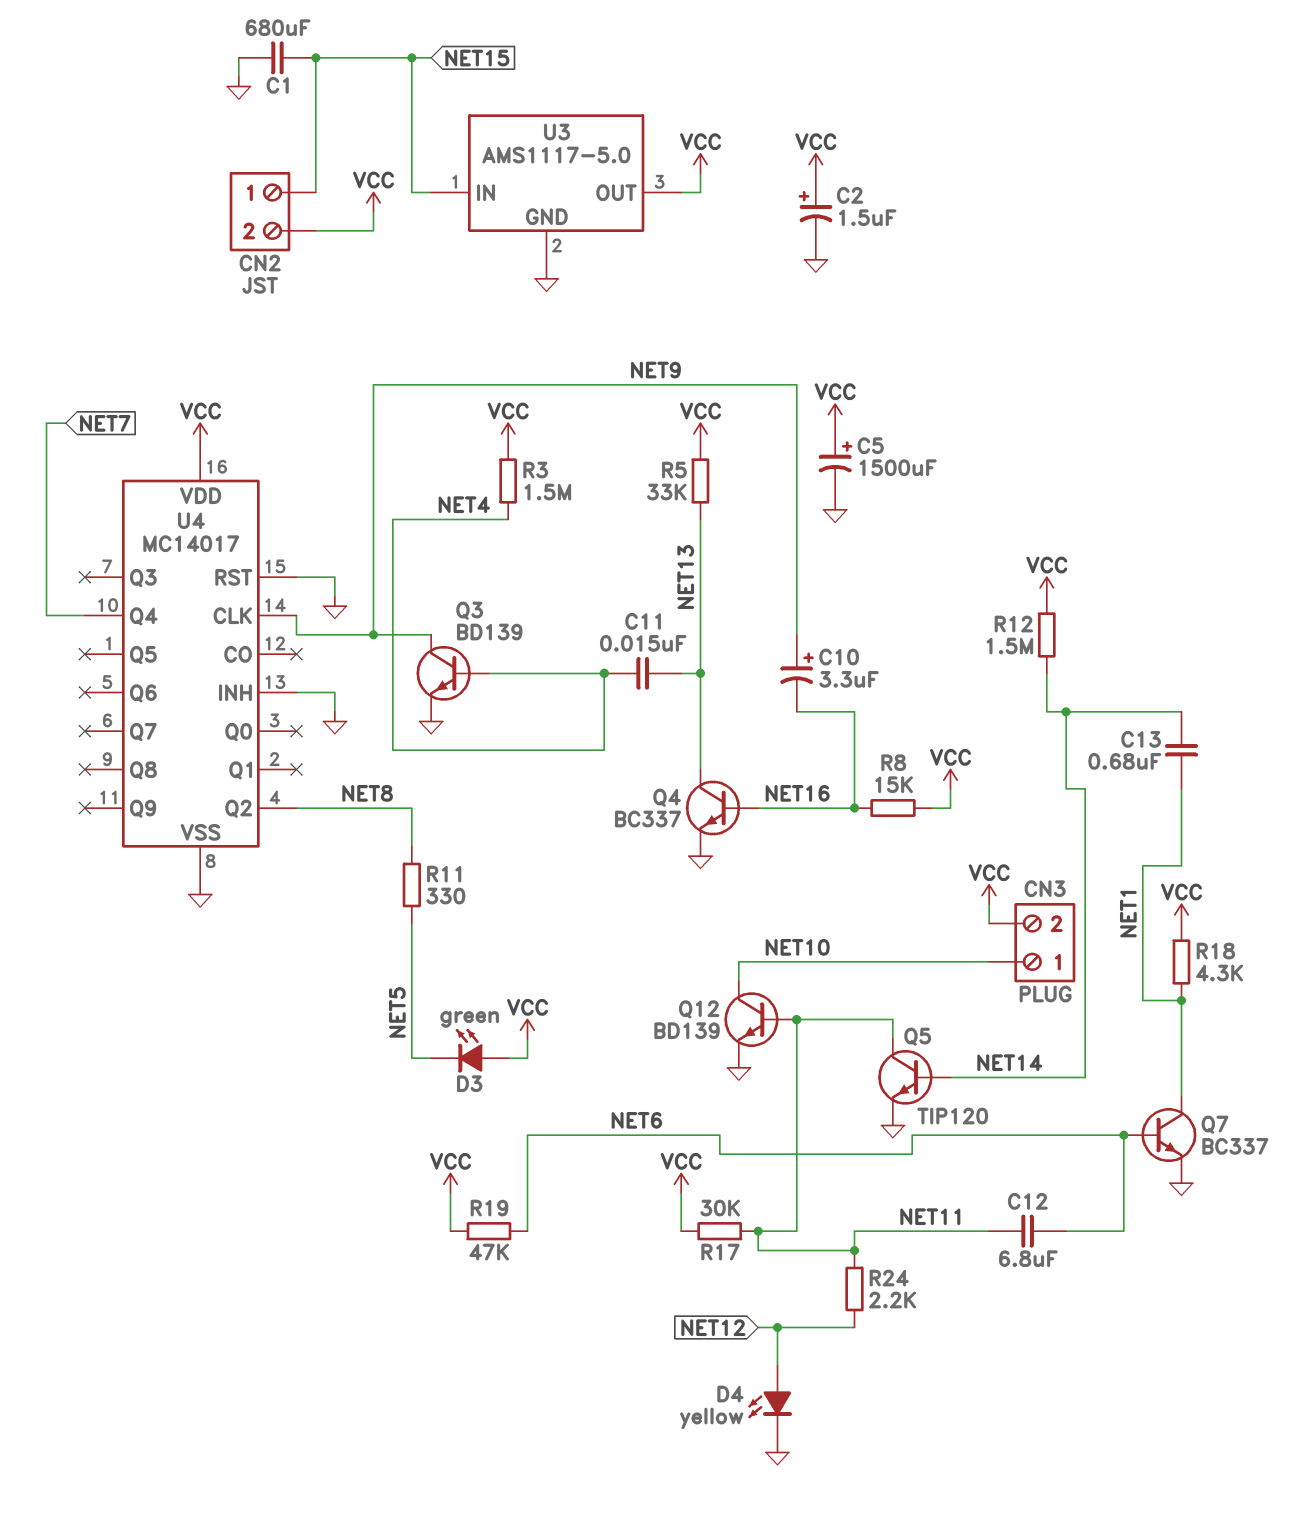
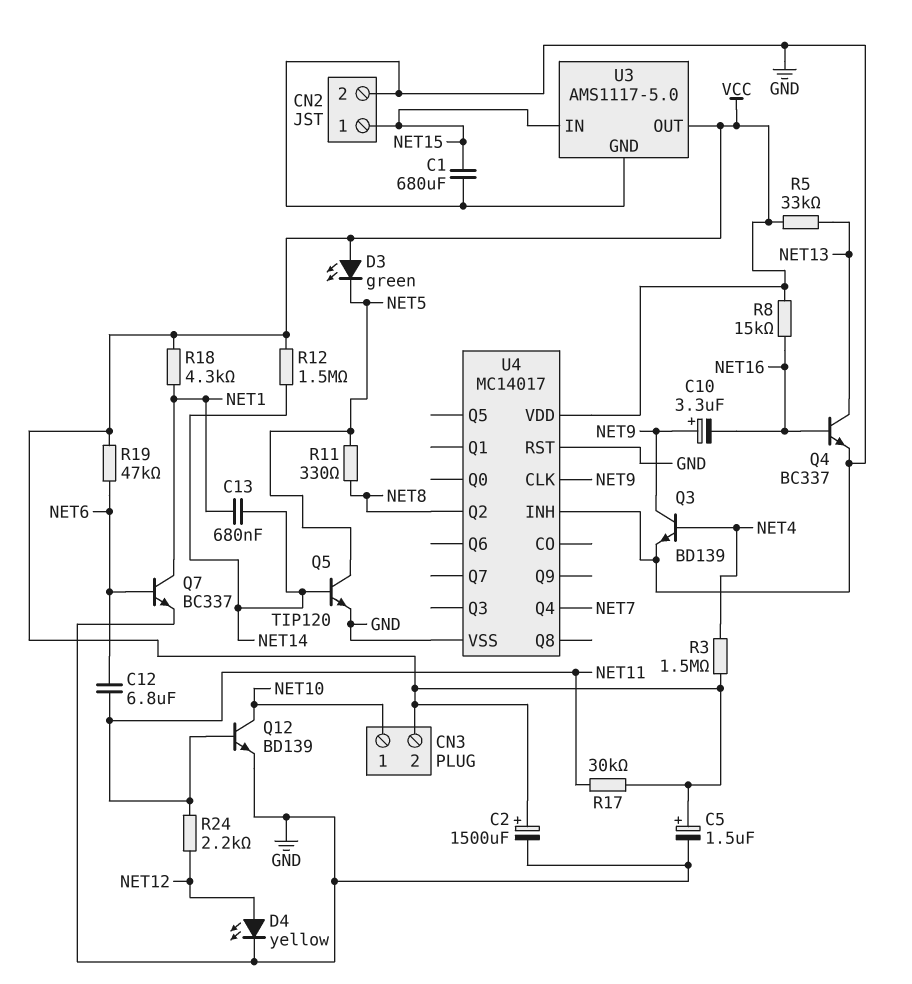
C2: 1.5uF (plus VCC, minus GND) -> 1500uF (plus VCC, minus GND)
C5: 1500uF (plus VCC, minus GND) -> 1.5uF (plus VCC, minus GND)
C11: 15nF (NET4, NET13) -> none
CN2 pin 2: VCC -> GND
Q5: NPN TIP120 (B NET14, C NET11, E GND) -> NPN TIP120 (B NET14, C NET5, E GND)

